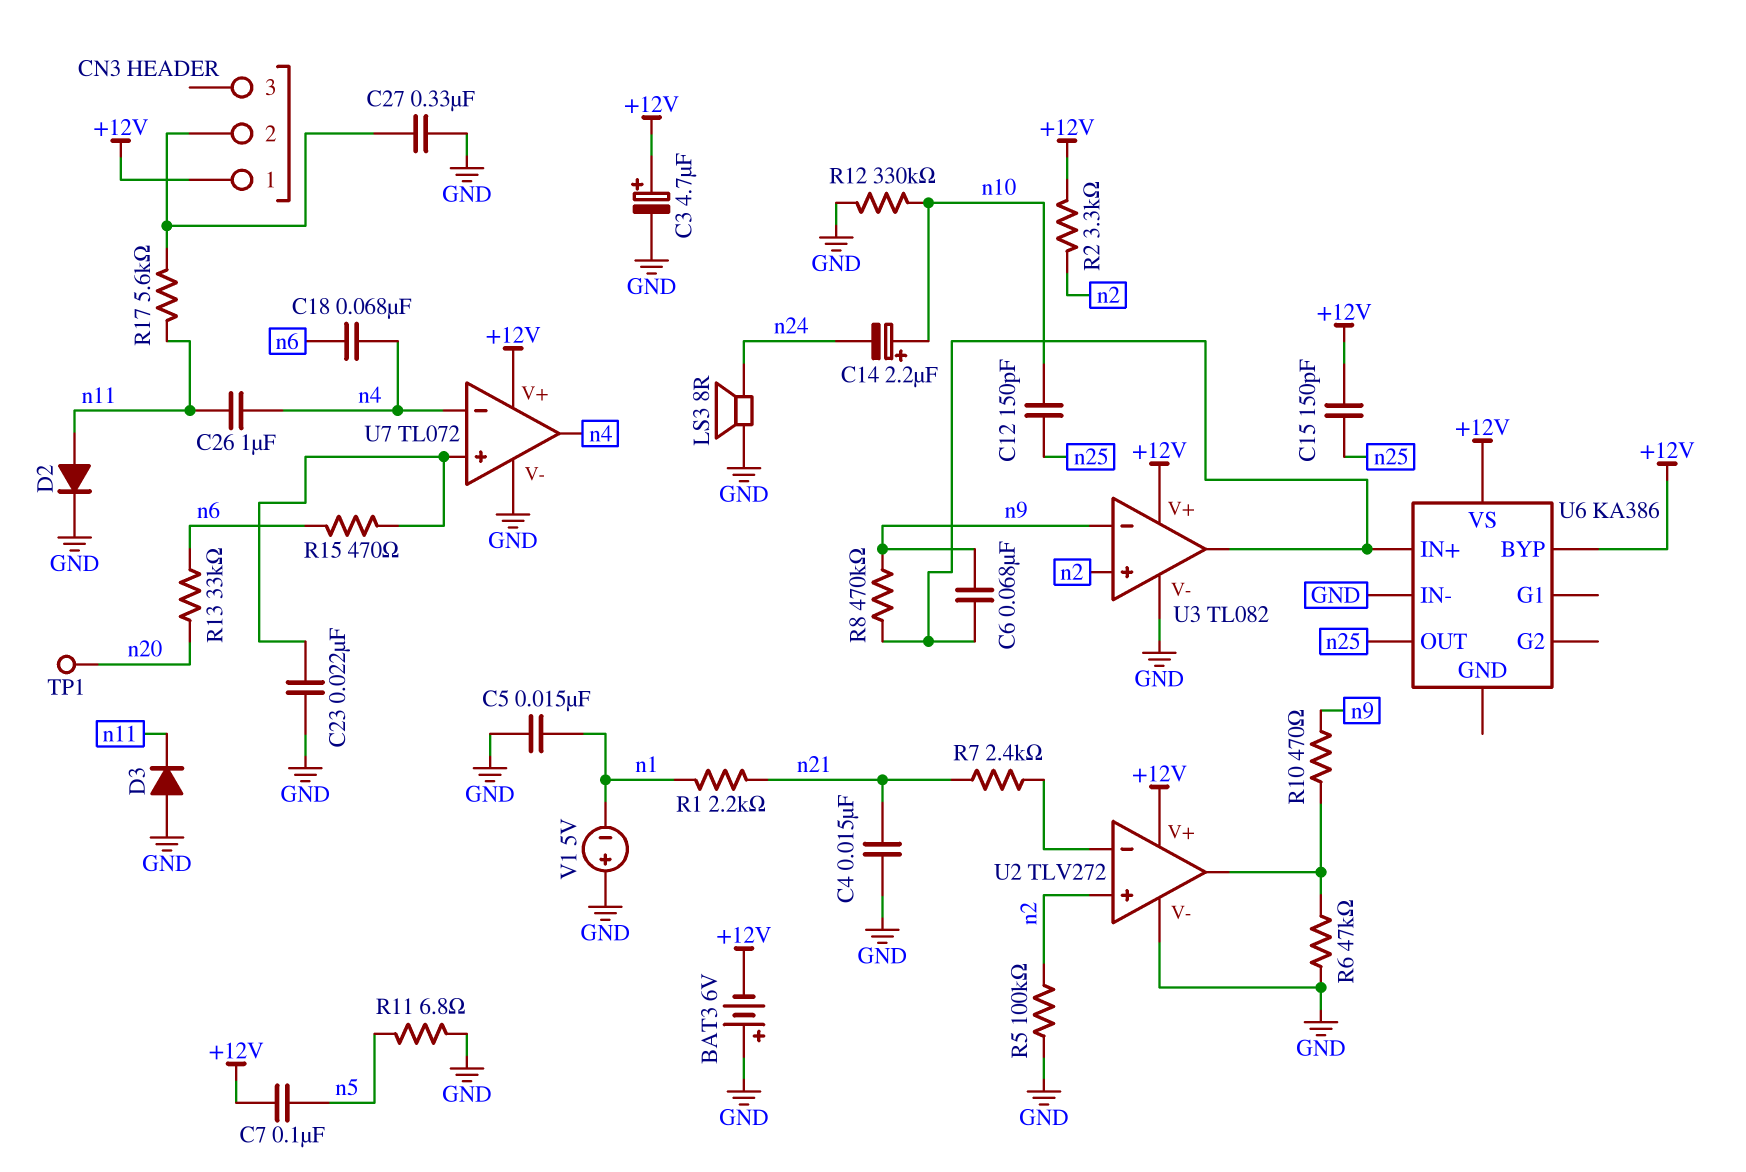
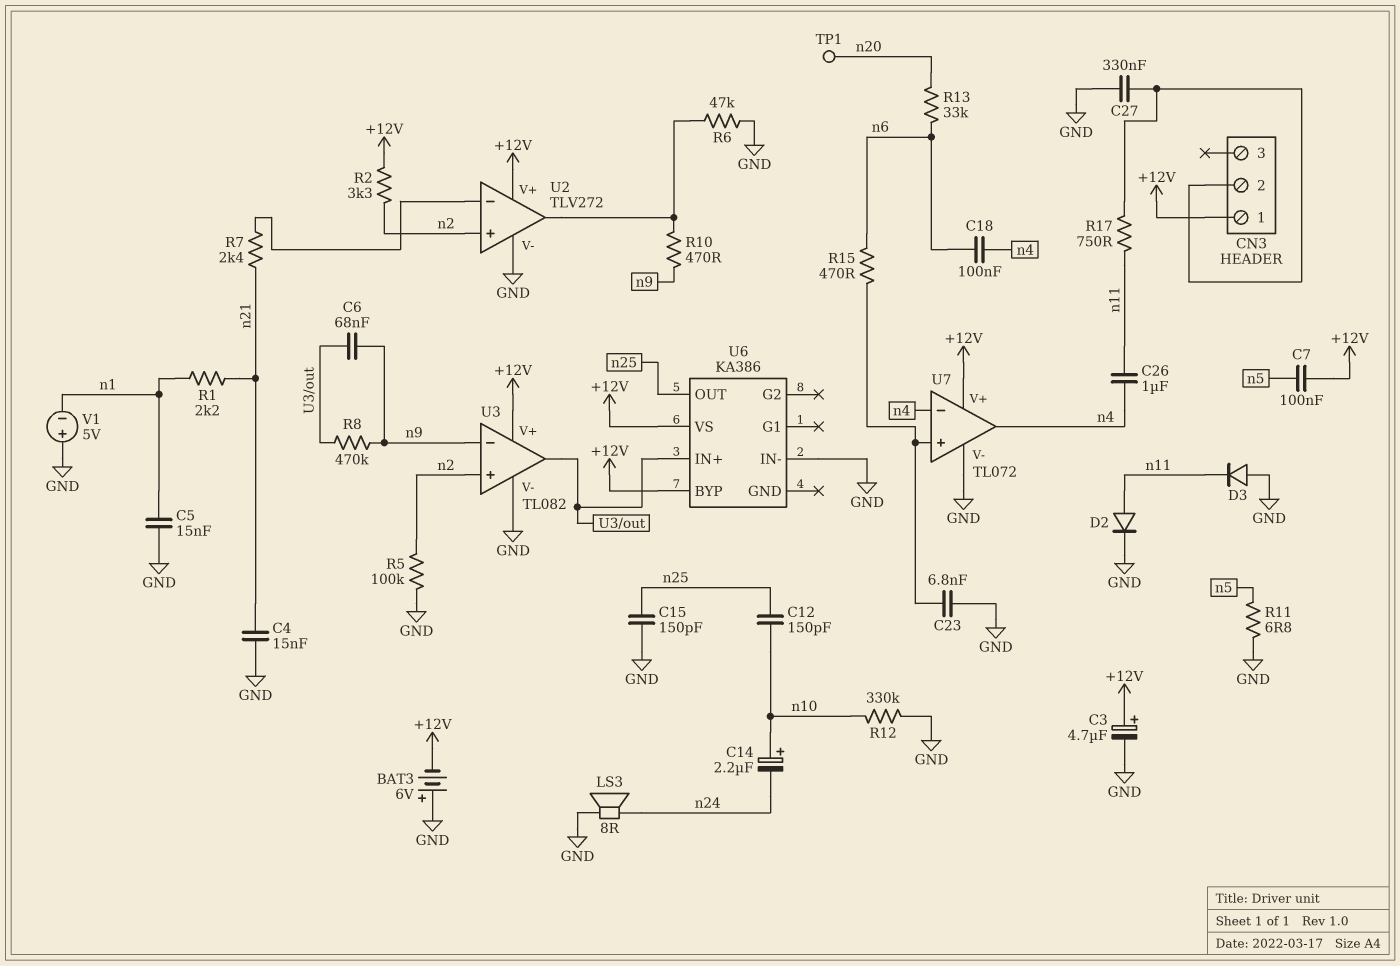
C15: 150pF (+12V, n25) -> 150pF (GND, n25)
C18: 68nF (n4, n6) -> 100nF (n4, n6)
C23: 22nF (GND, U7/in+) -> 6.8nF (GND, U7/in+)
R17: 5.6k (CN3/2, n11) -> 750 (CN3/2, n11)

